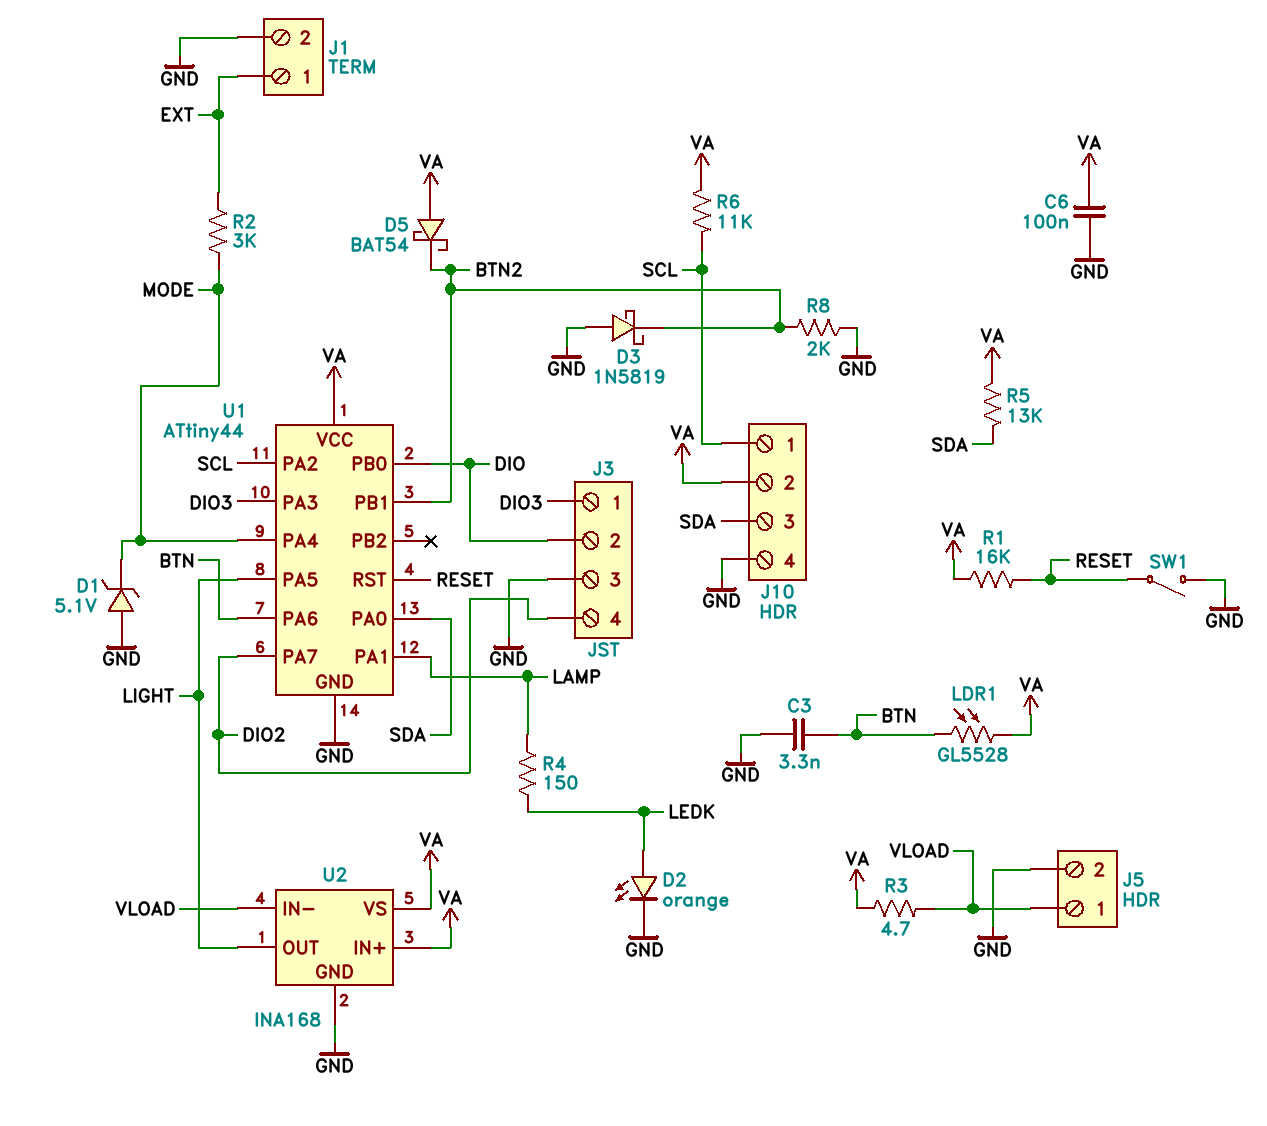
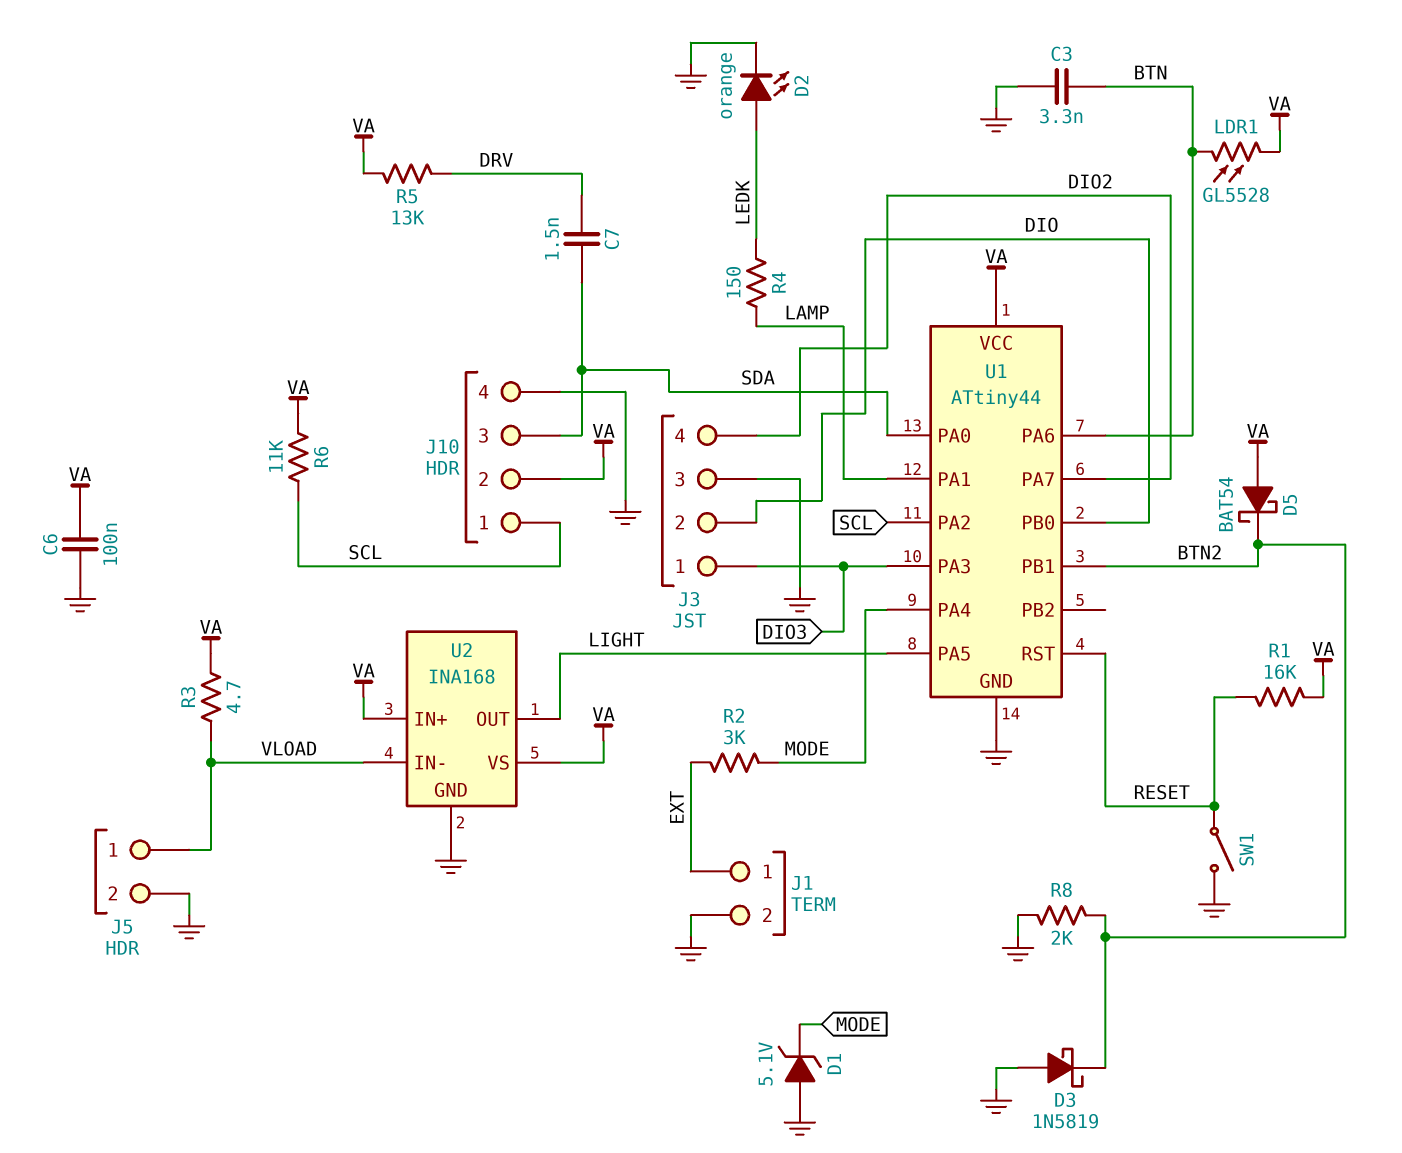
C7: none -> 1.5nF (DRV, SDA)
R5: 13k (SDA, VA) -> 13k (DRV, VA)

